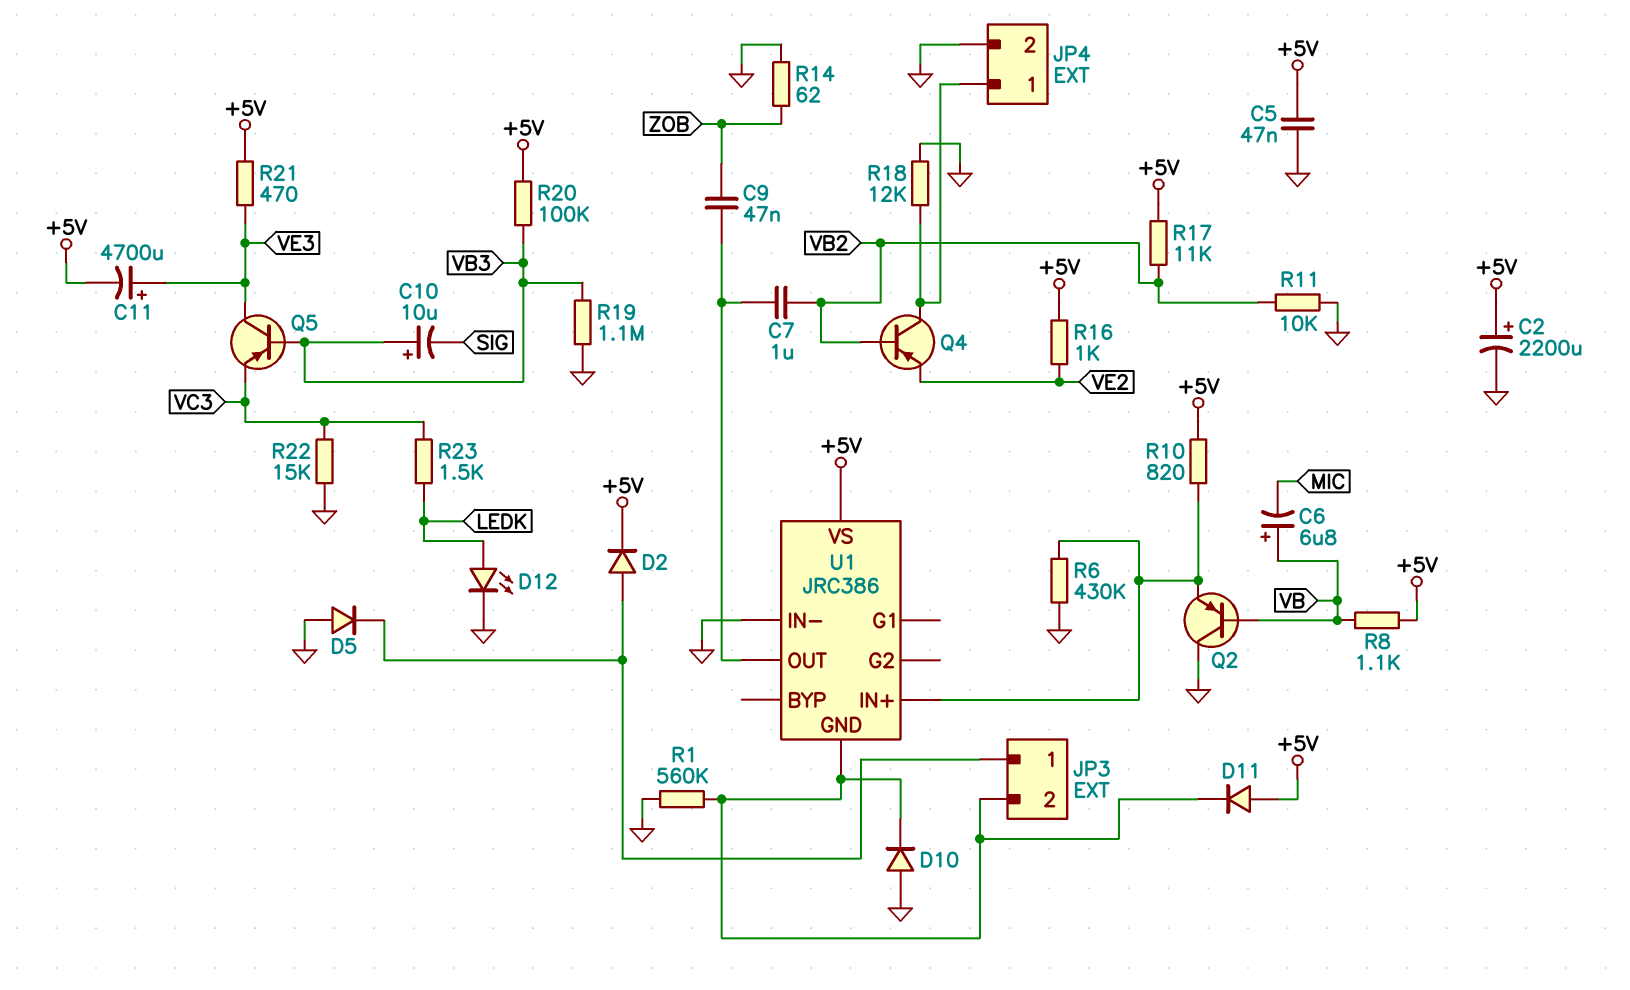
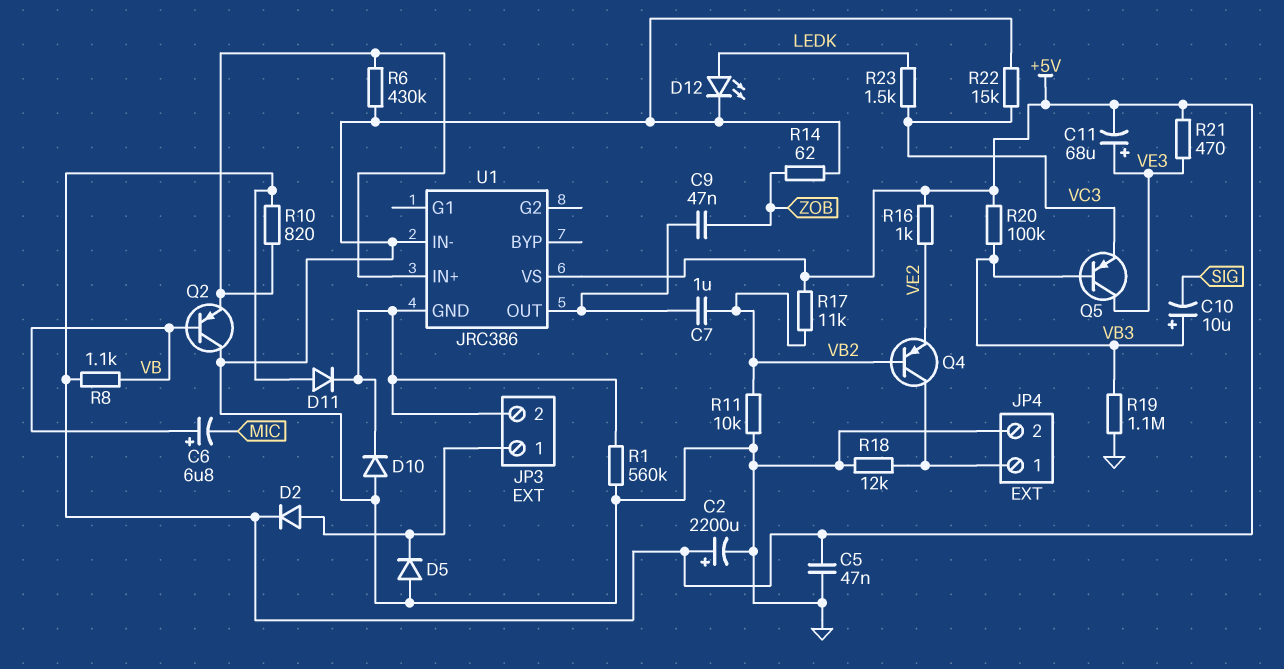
C11: 4700uF (plus VE3, minus +5V) -> 68uF (plus VE3, minus +5V)

